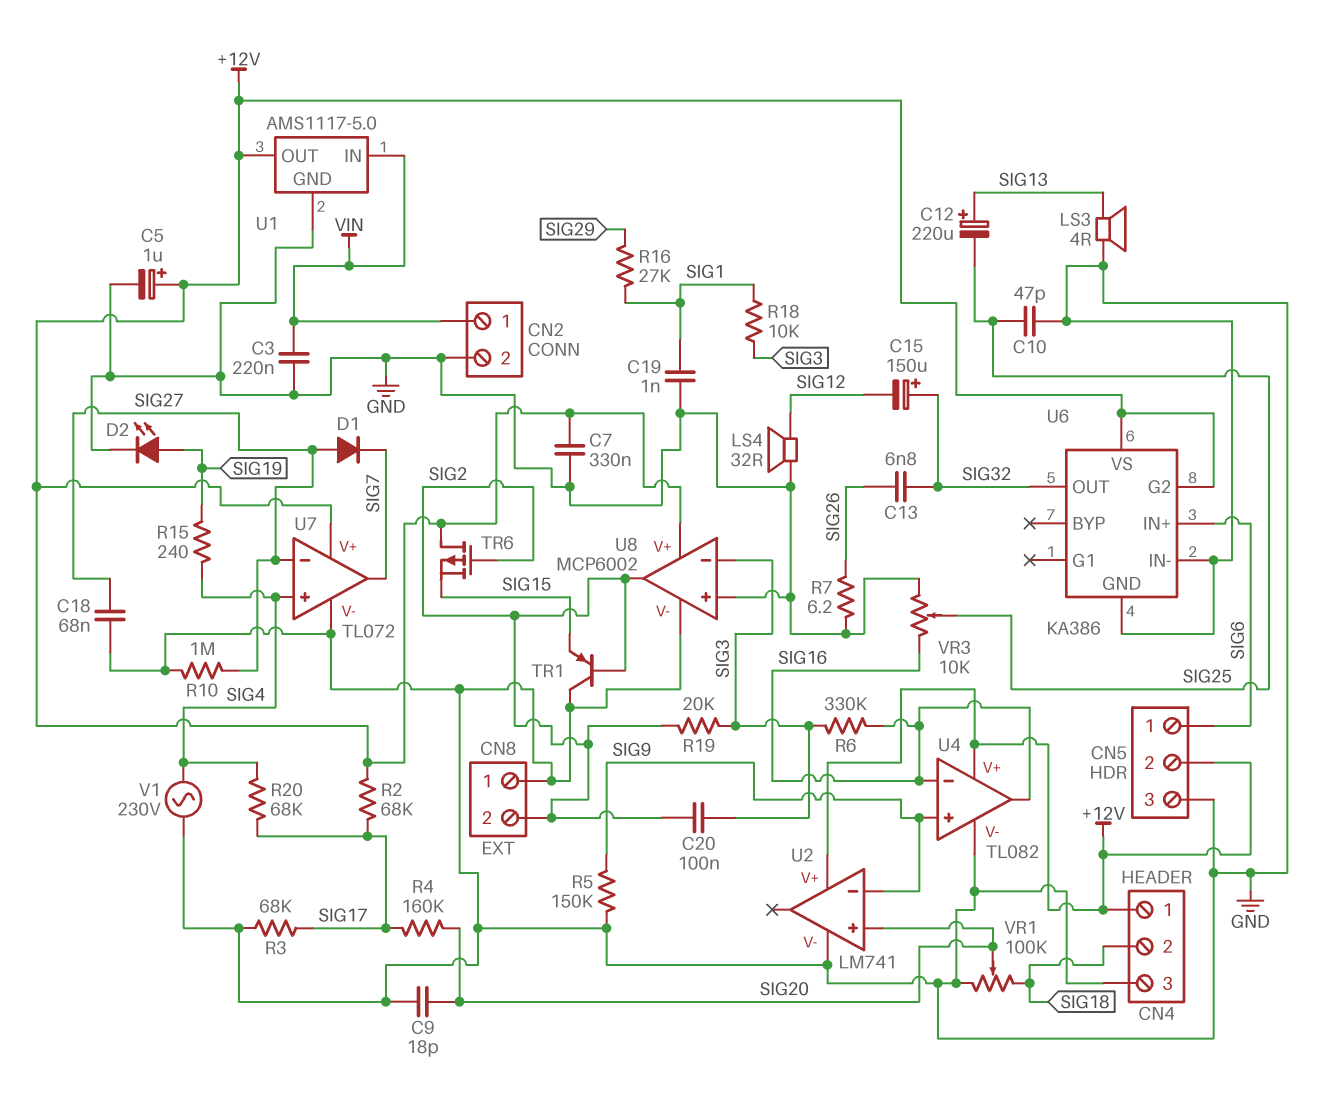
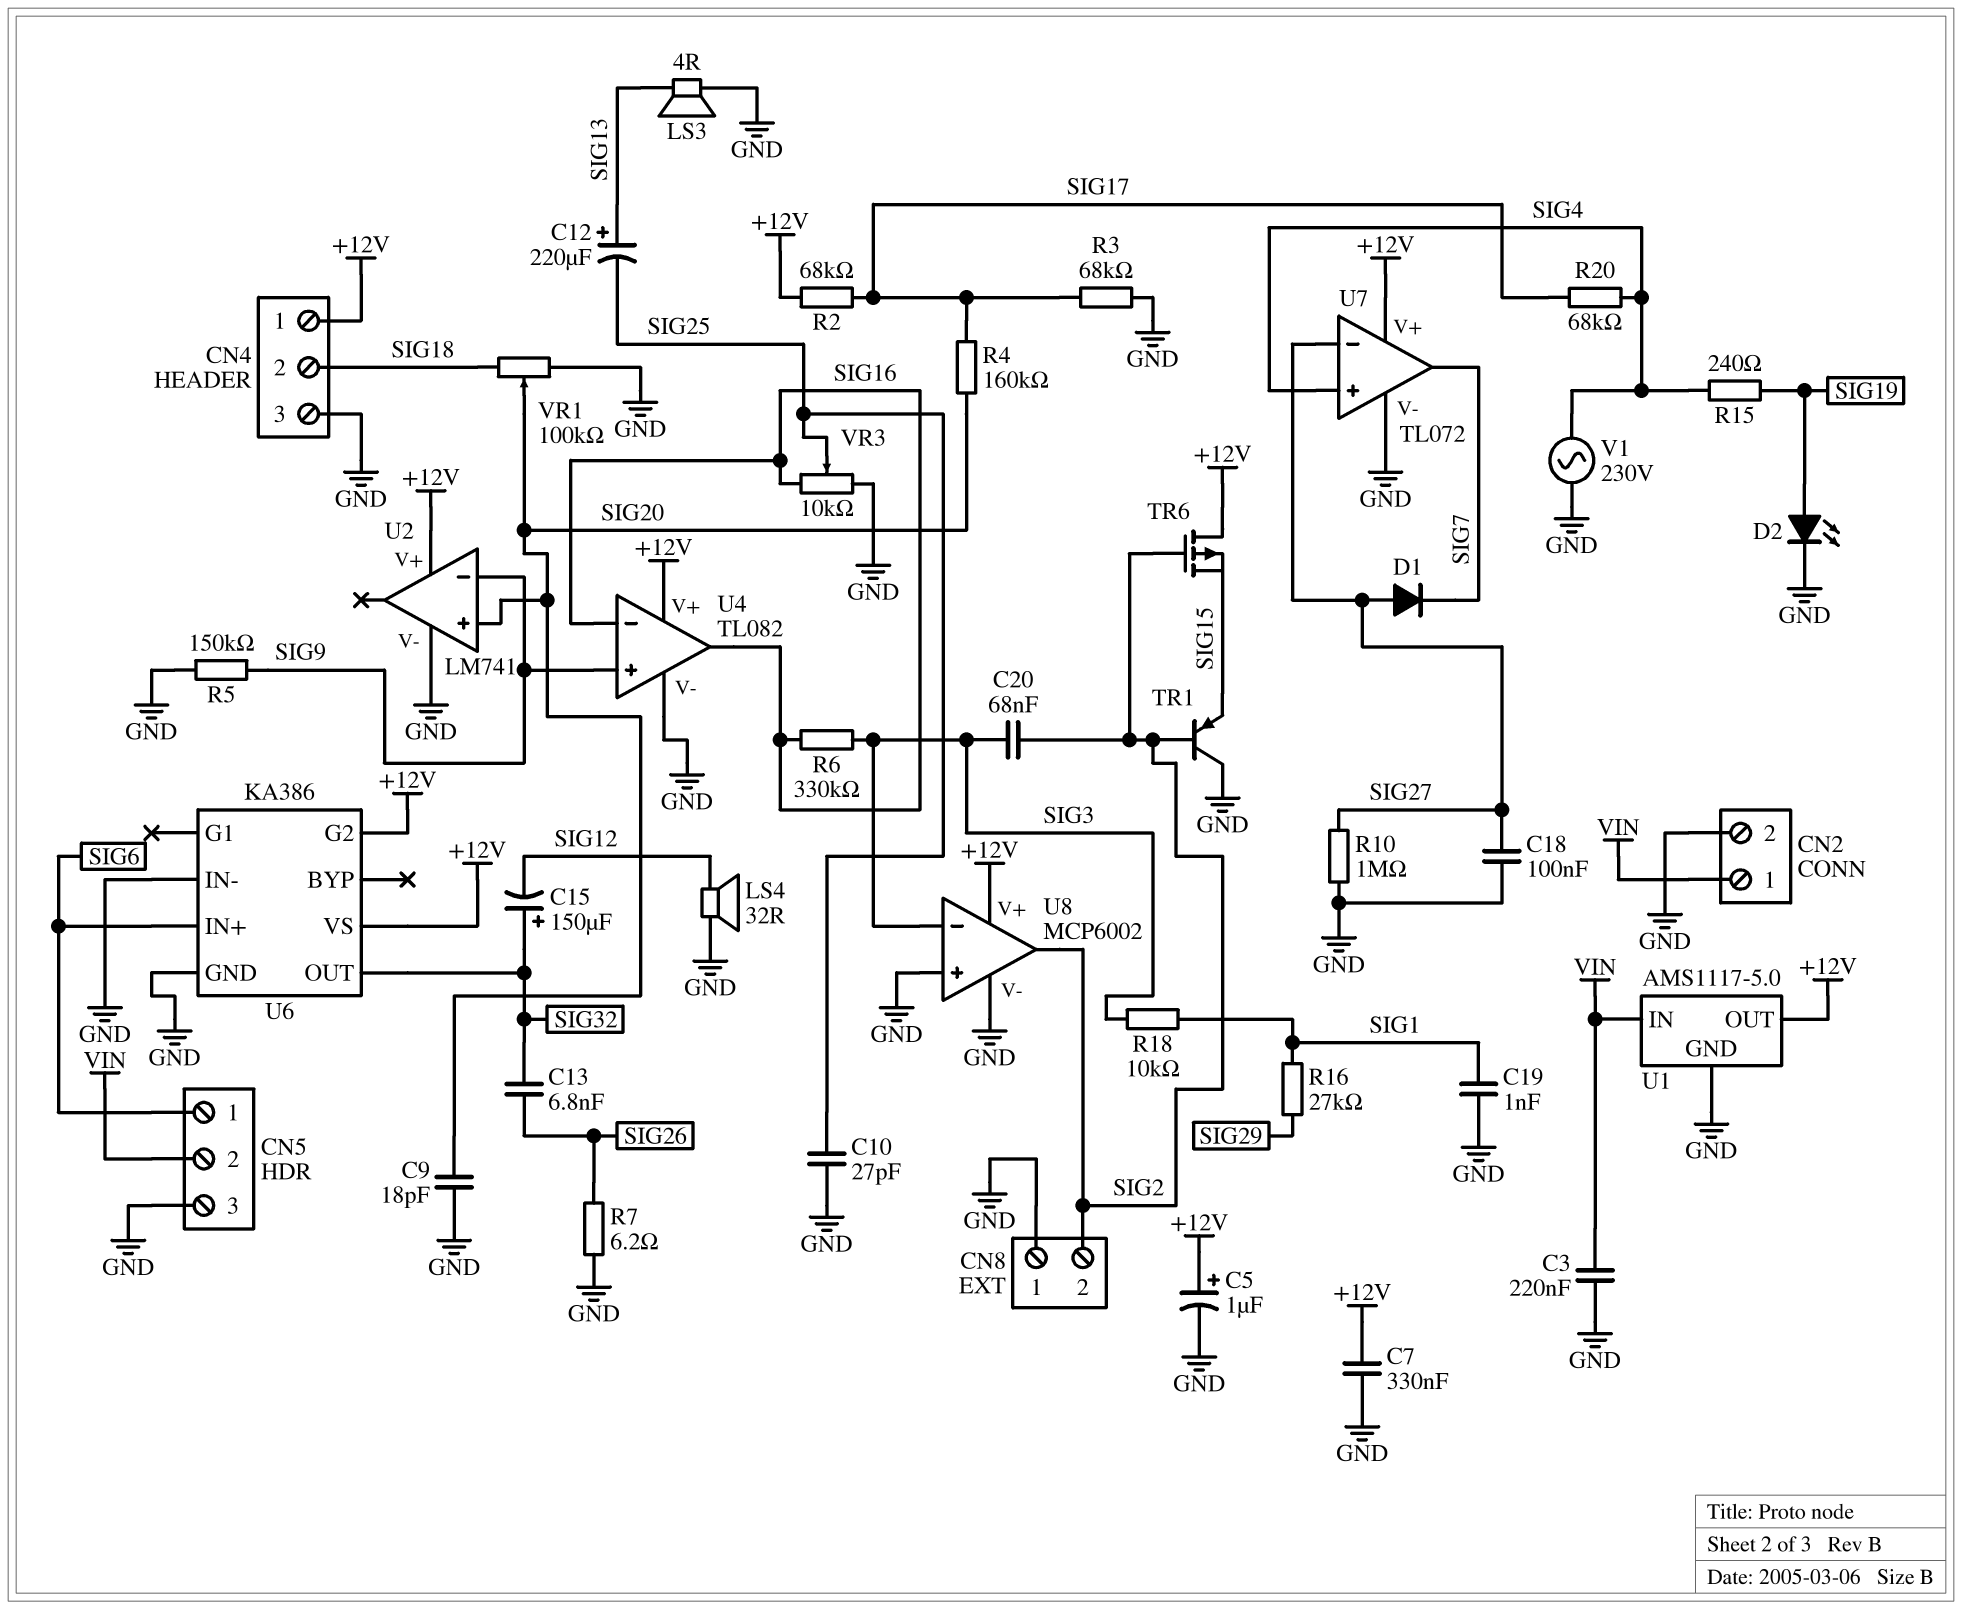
C10: 47pF (GND, SIG25) -> 27pF (GND, SIG25)
C18: 68nF (GND, SIG27) -> 100nF (GND, SIG27)
C20: 100nF (SIG2, SIG3) -> 68nF (SIG2, SIG3)
CN5 pin 2: +12V -> VIN
R19: 20k (SIG2, SIG3) -> none

